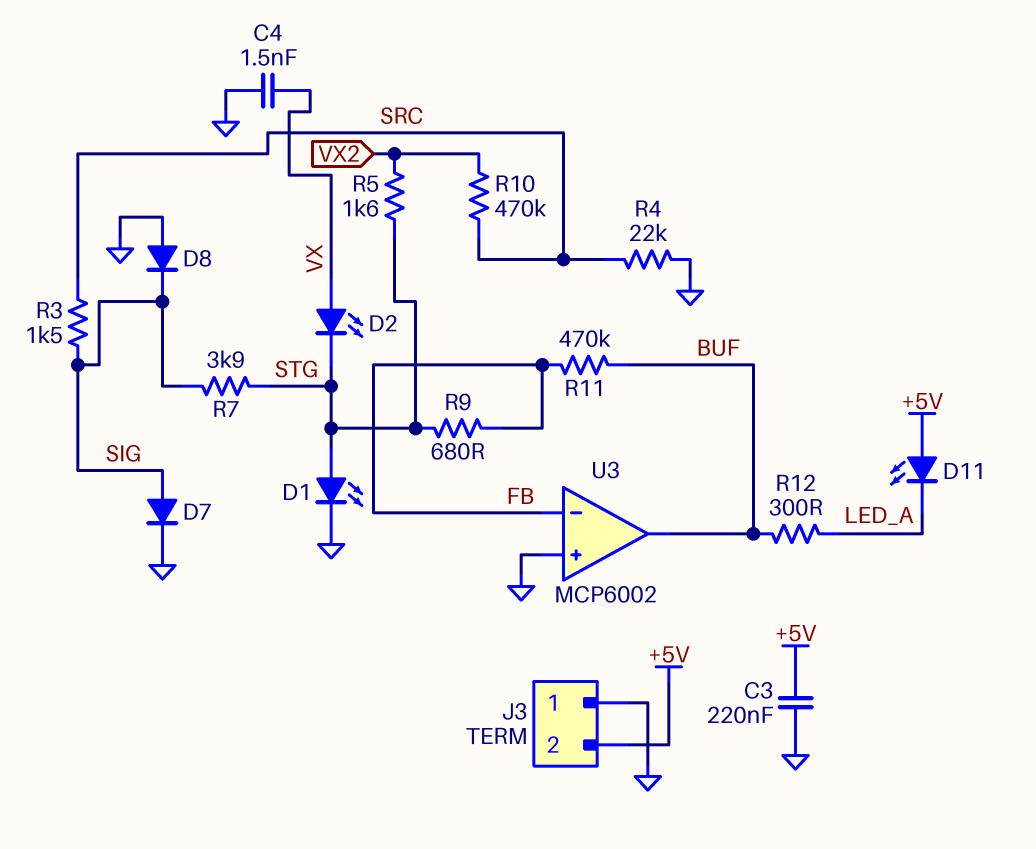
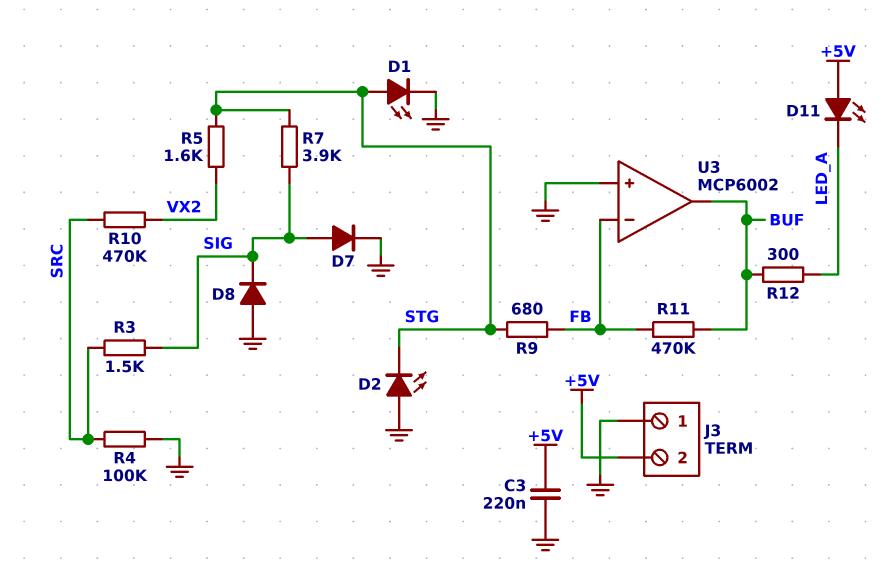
C4: 1.5nF (GND, VX) -> none
D2: LED (A VX, K STG) -> LED (A GND, K STG)
R4: 22k (GND, SRC) -> 100k (GND, SRC)

